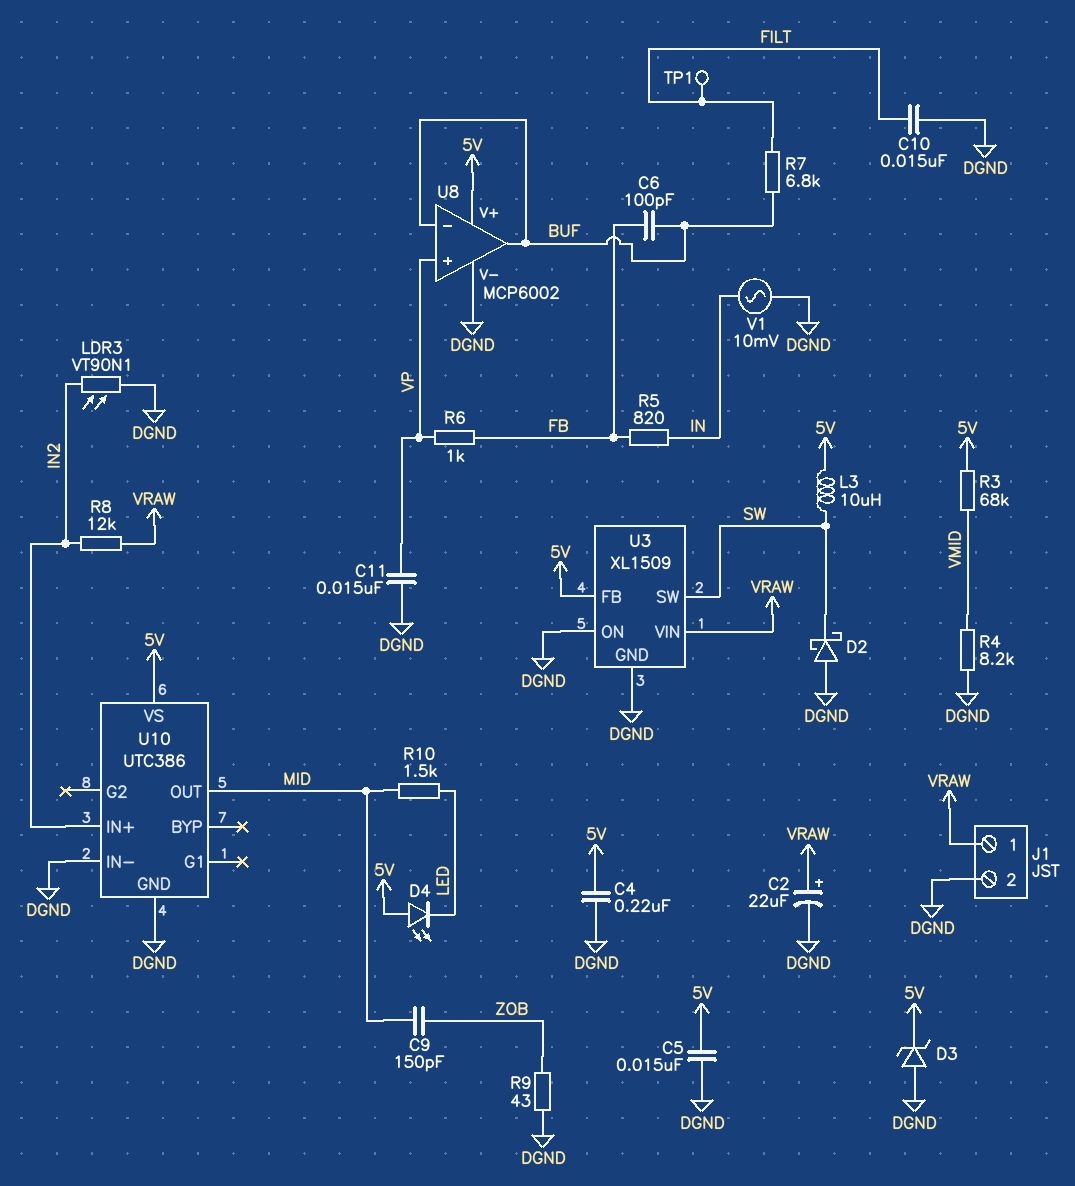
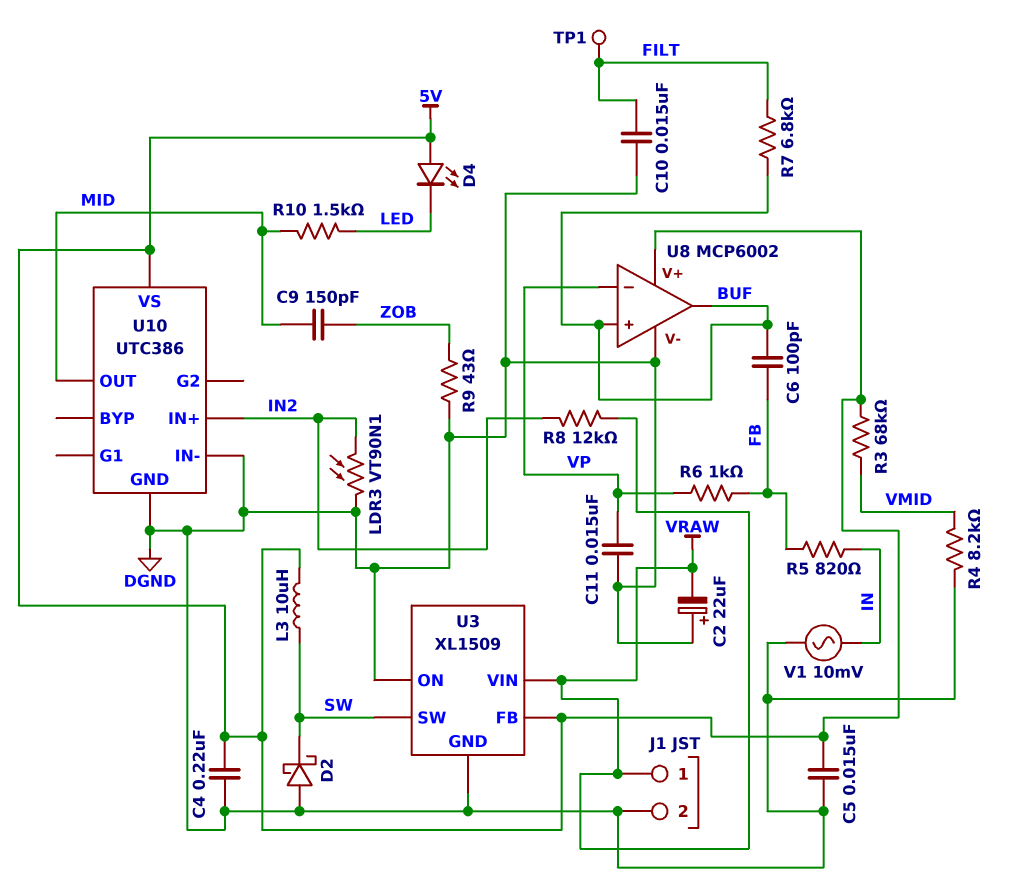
C2: 22uF (plus VRAW, minus DGND) -> 22uF (plus DGND, minus VRAW)
D3: zener (A DGND, K 5V) -> none
U8 pin in+: VP -> BUF
U8 pin in-: BUF -> VP

